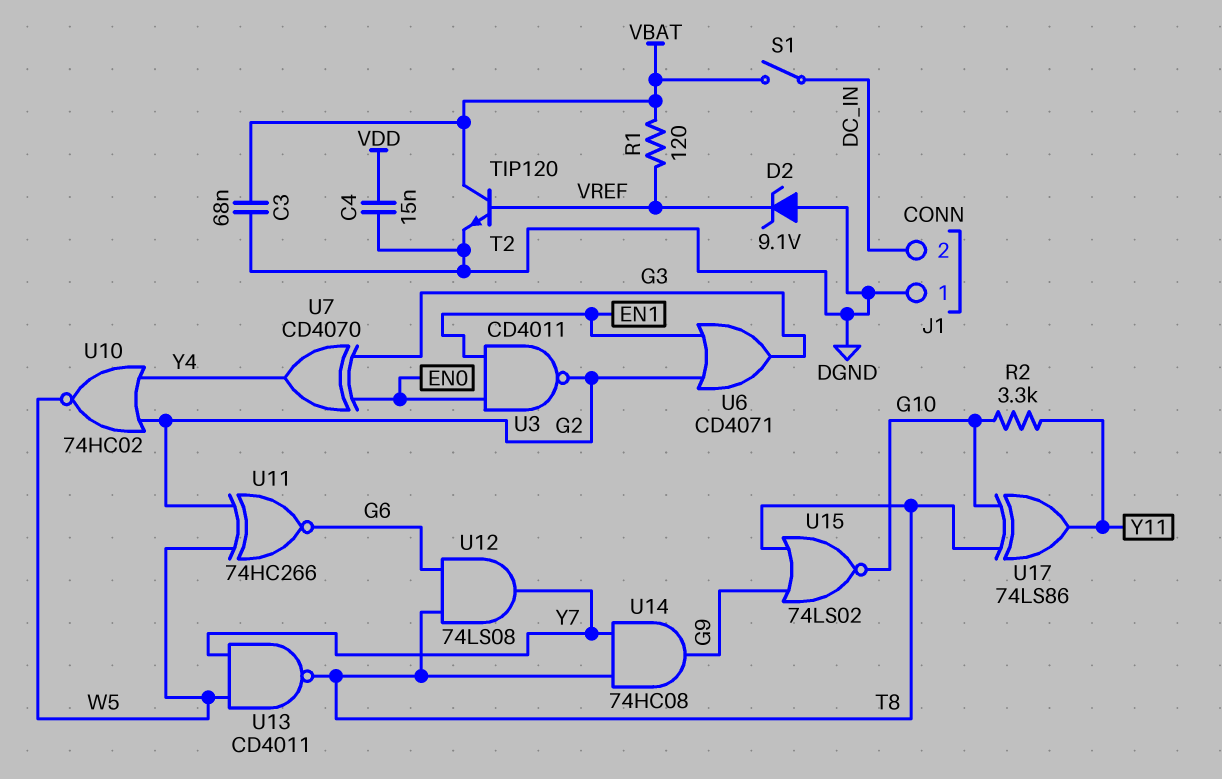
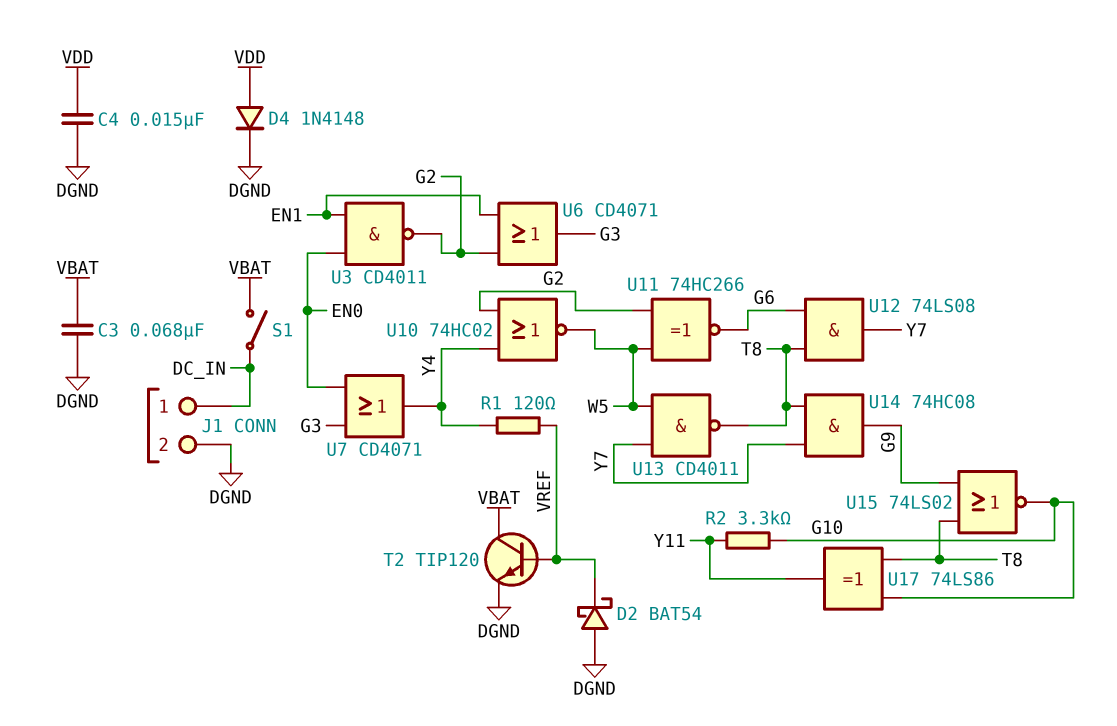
D2: zener 9.1V (A DGND, K VREF) -> schottky BAT54 (A DGND, K VREF)
D4: none -> diode 1N4148 (A VDD, K DGND)
J1 pin 1: DGND -> DC_IN
J1 pin 2: DC_IN -> DGND
R1: 120 (VBAT, VREF) -> 120 (VREF, Y4)
U7: XOR CD4070 (in EN0, in G3, out Y4) -> OR CD4071 (in EN0, in G3, out Y4)

